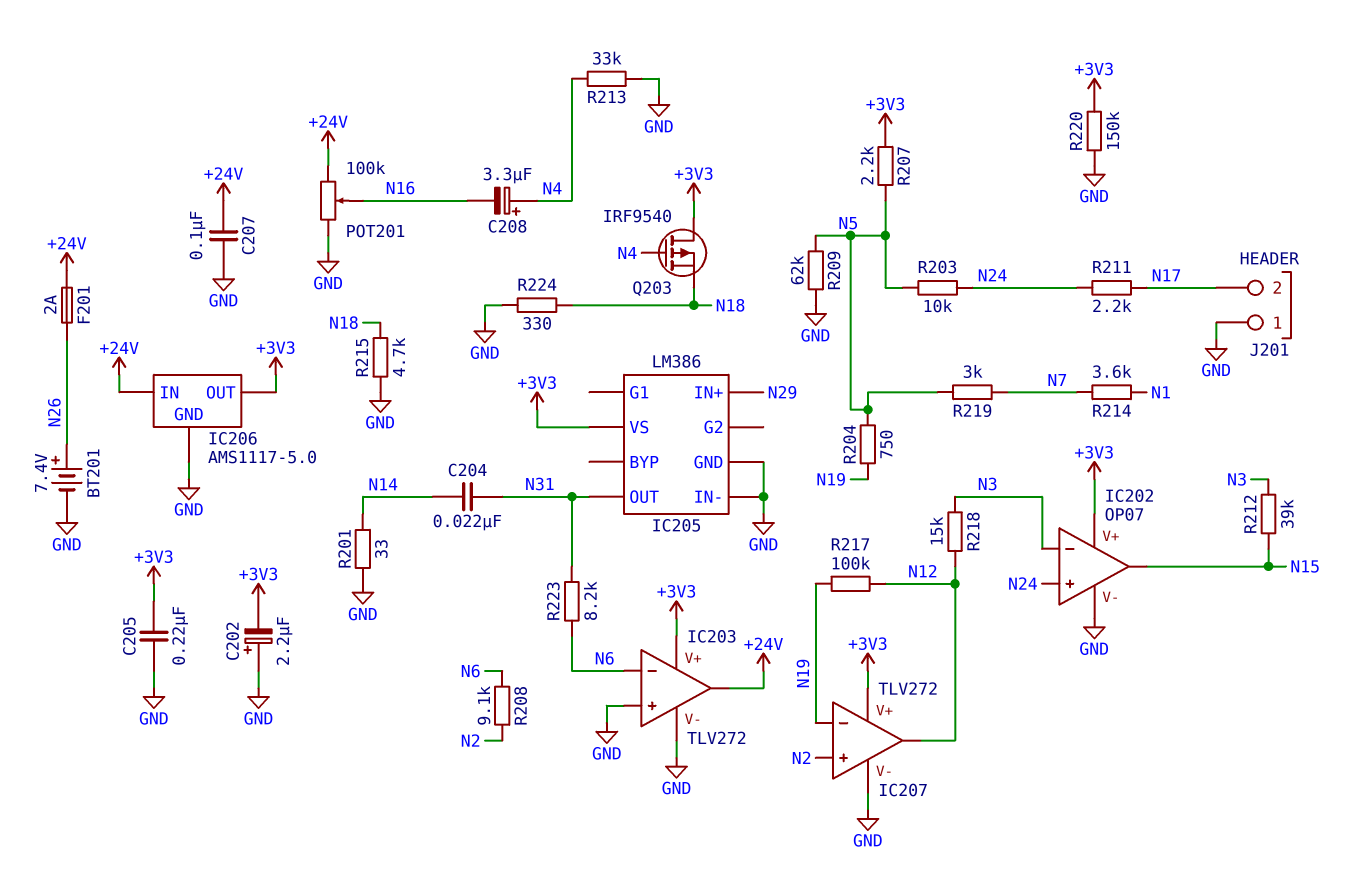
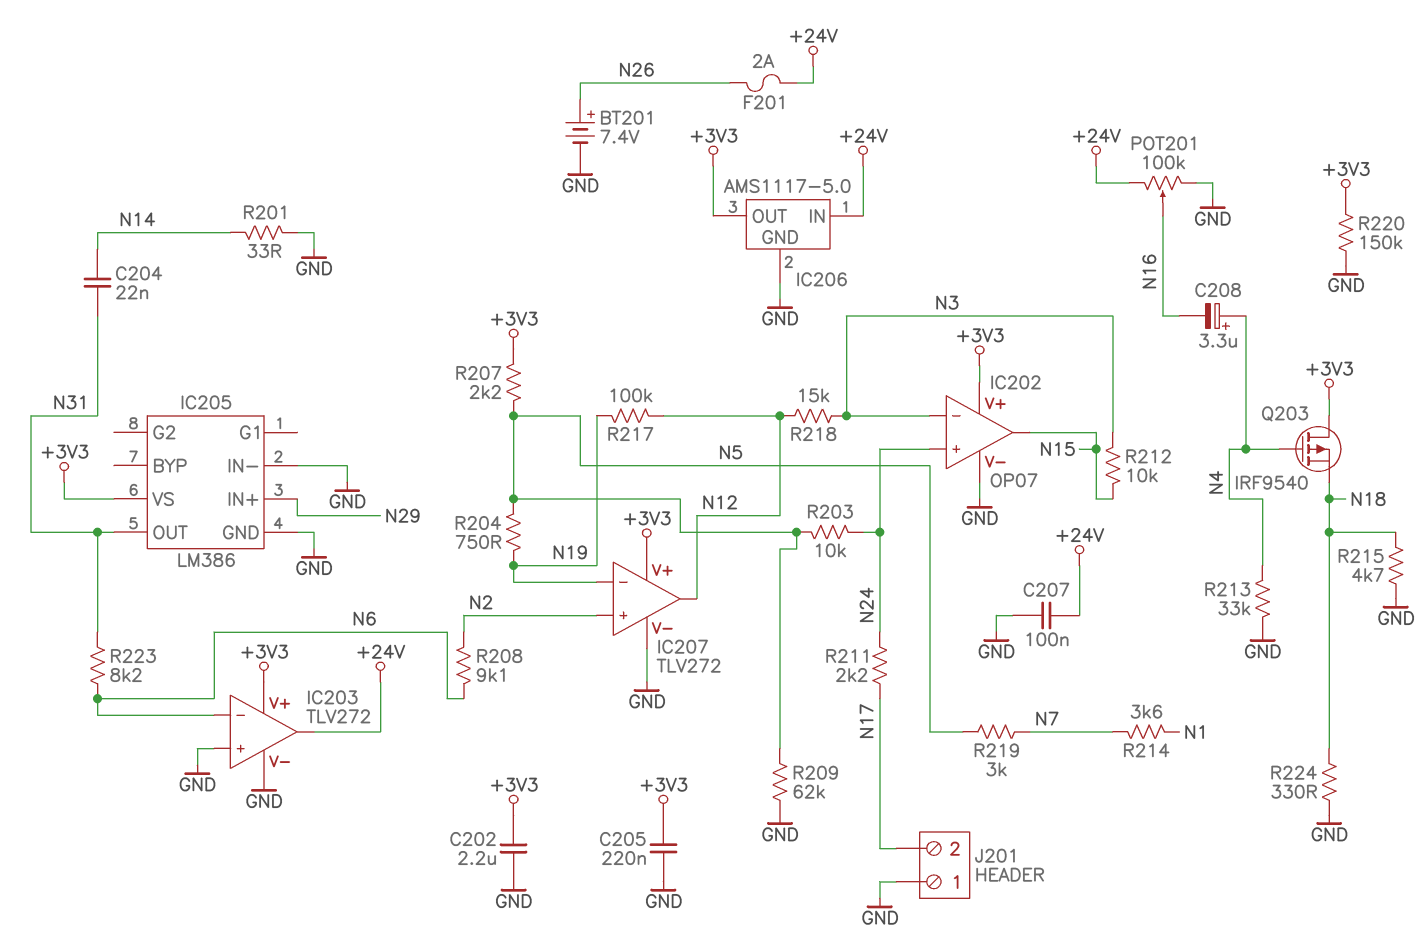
C202: 2.2uF (plus GND, minus +3V3) -> 2.2uF (+3V3, GND)
R212: 39k (N3, N15) -> 10k (N3, N15)

